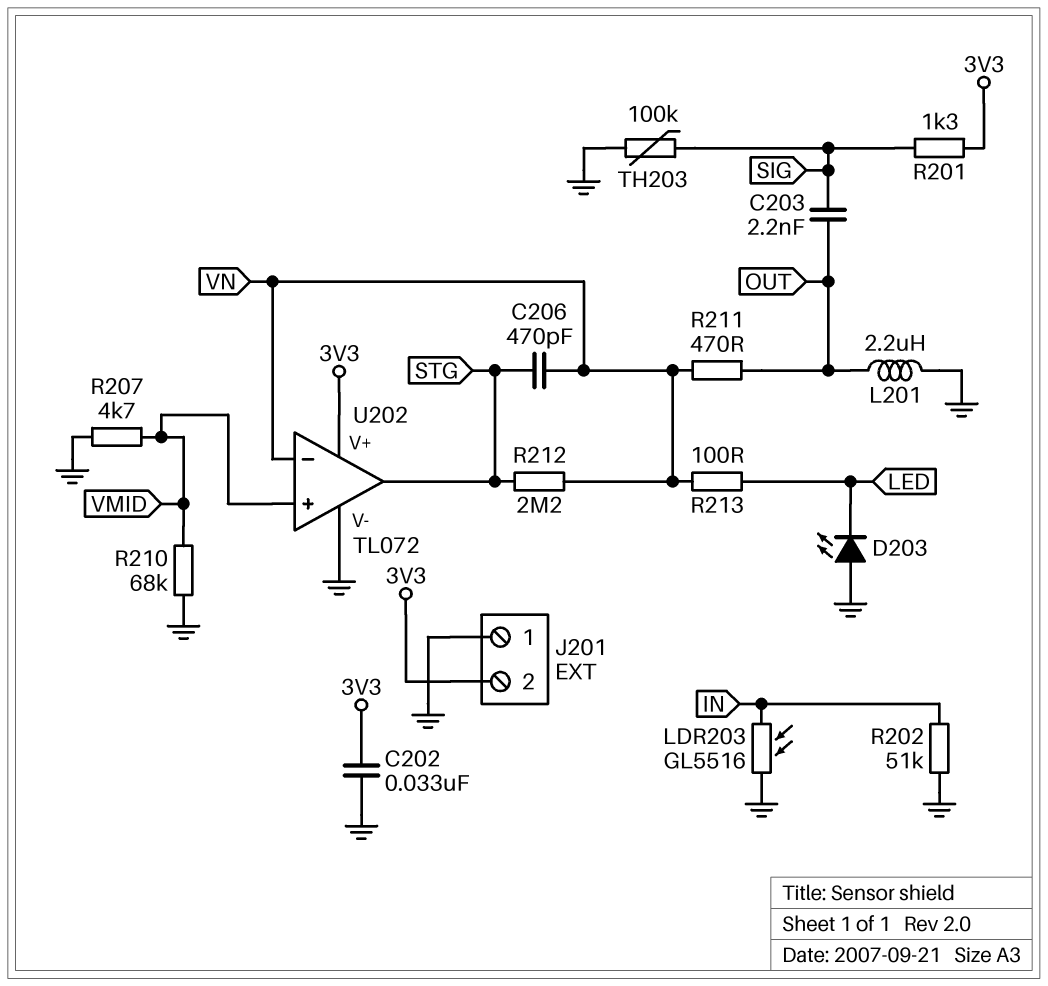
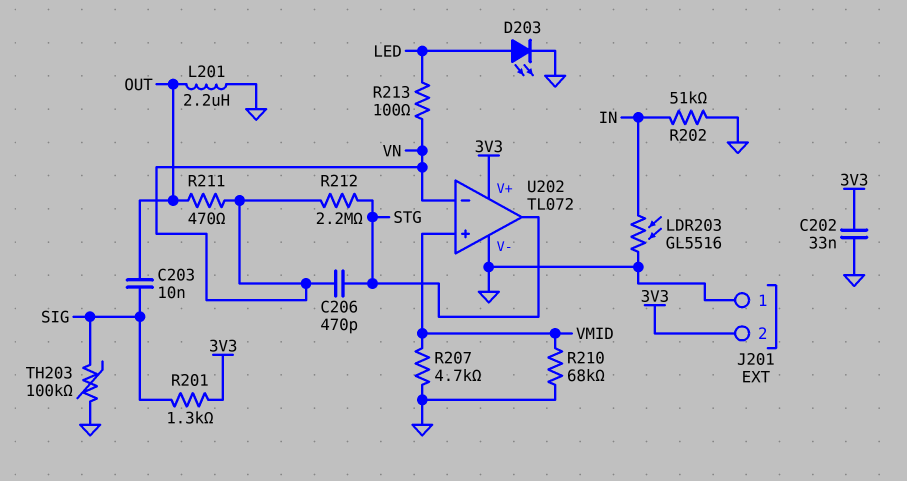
C203: 2.2nF (OUT, SIG) -> 10nF (OUT, SIG)
D203: LED (A GND, K LED) -> LED (A LED, K GND)

